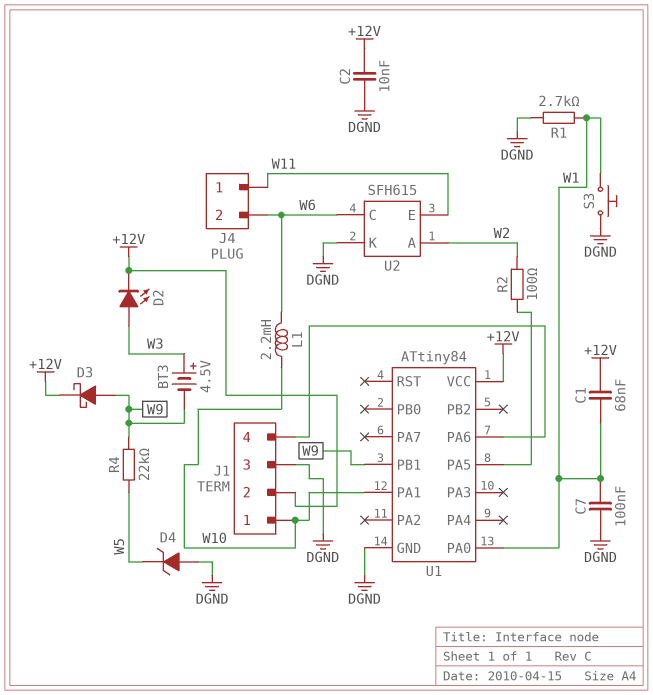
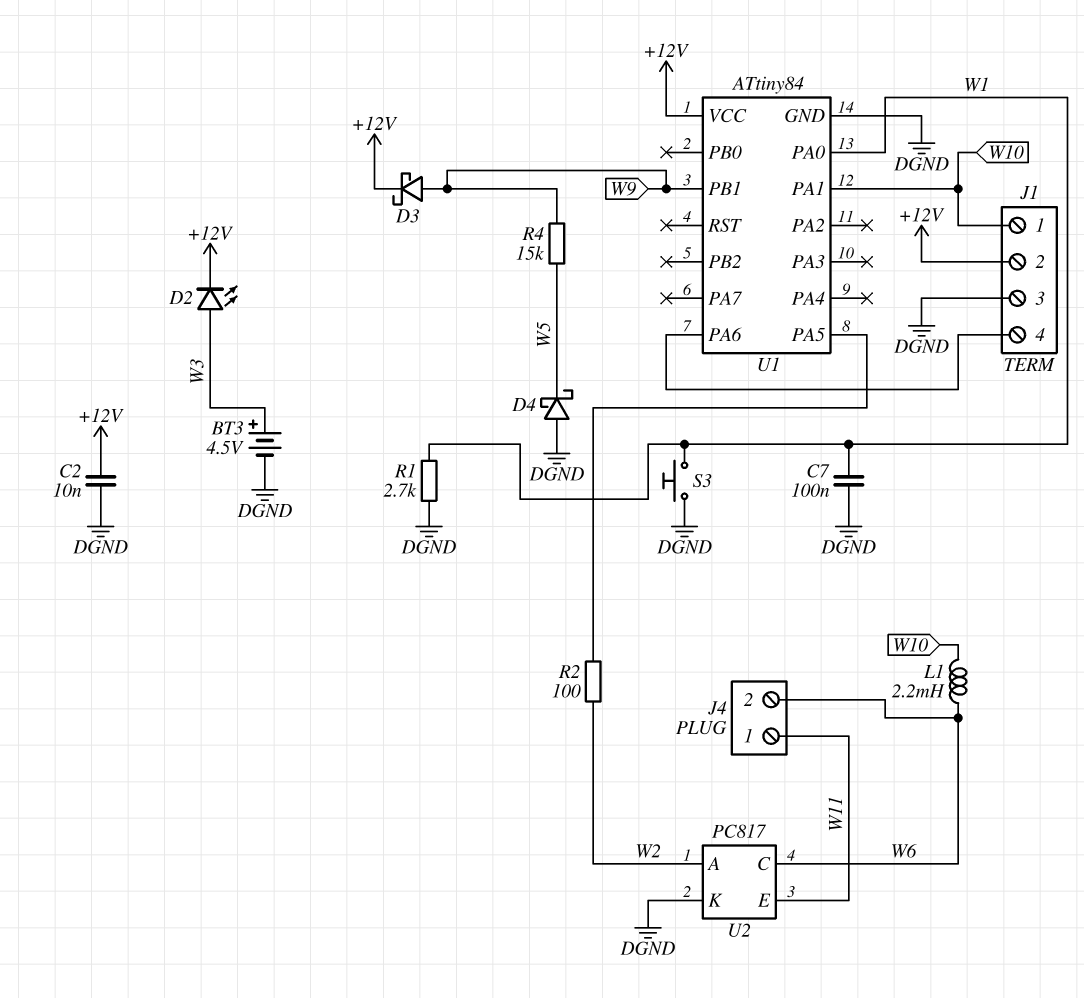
BT3: 4.5V (plus W3, minus W9) -> 4.5V (plus W3, minus DGND)
C1: 68nF (+12V, W1) -> none
D4: zener (A DGND, K W5) -> schottky (A DGND, K W5)
R4: 22k (W5, W9) -> 15k (W5, W9)
U2: SFH615 -> PC817

